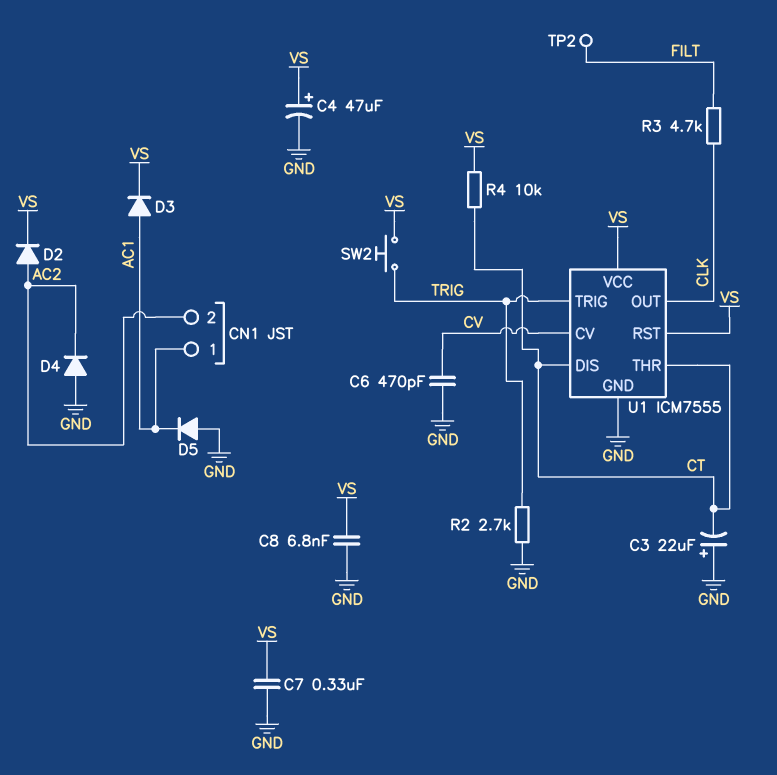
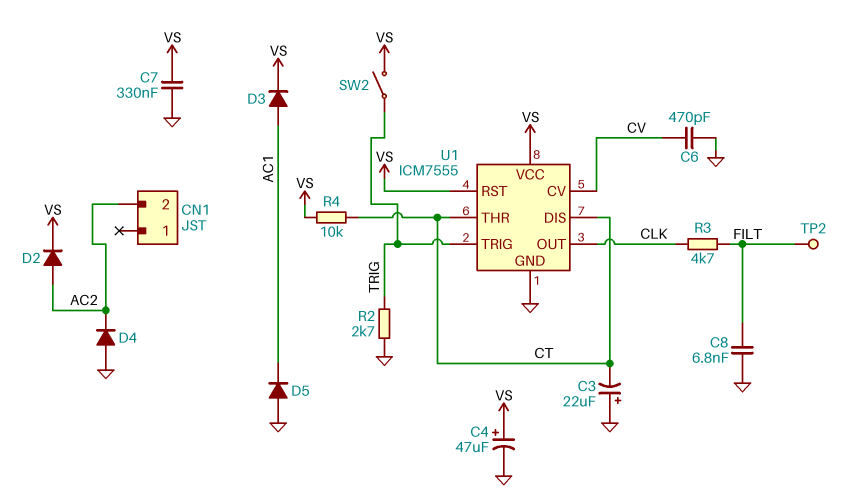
C8: 6.8nF (GND, VS) -> 6.8nF (FILT, GND)
CN1 pin 1: AC1 -> none
SW2: button (TRIG, VS) -> switch (TRIG, VS)

